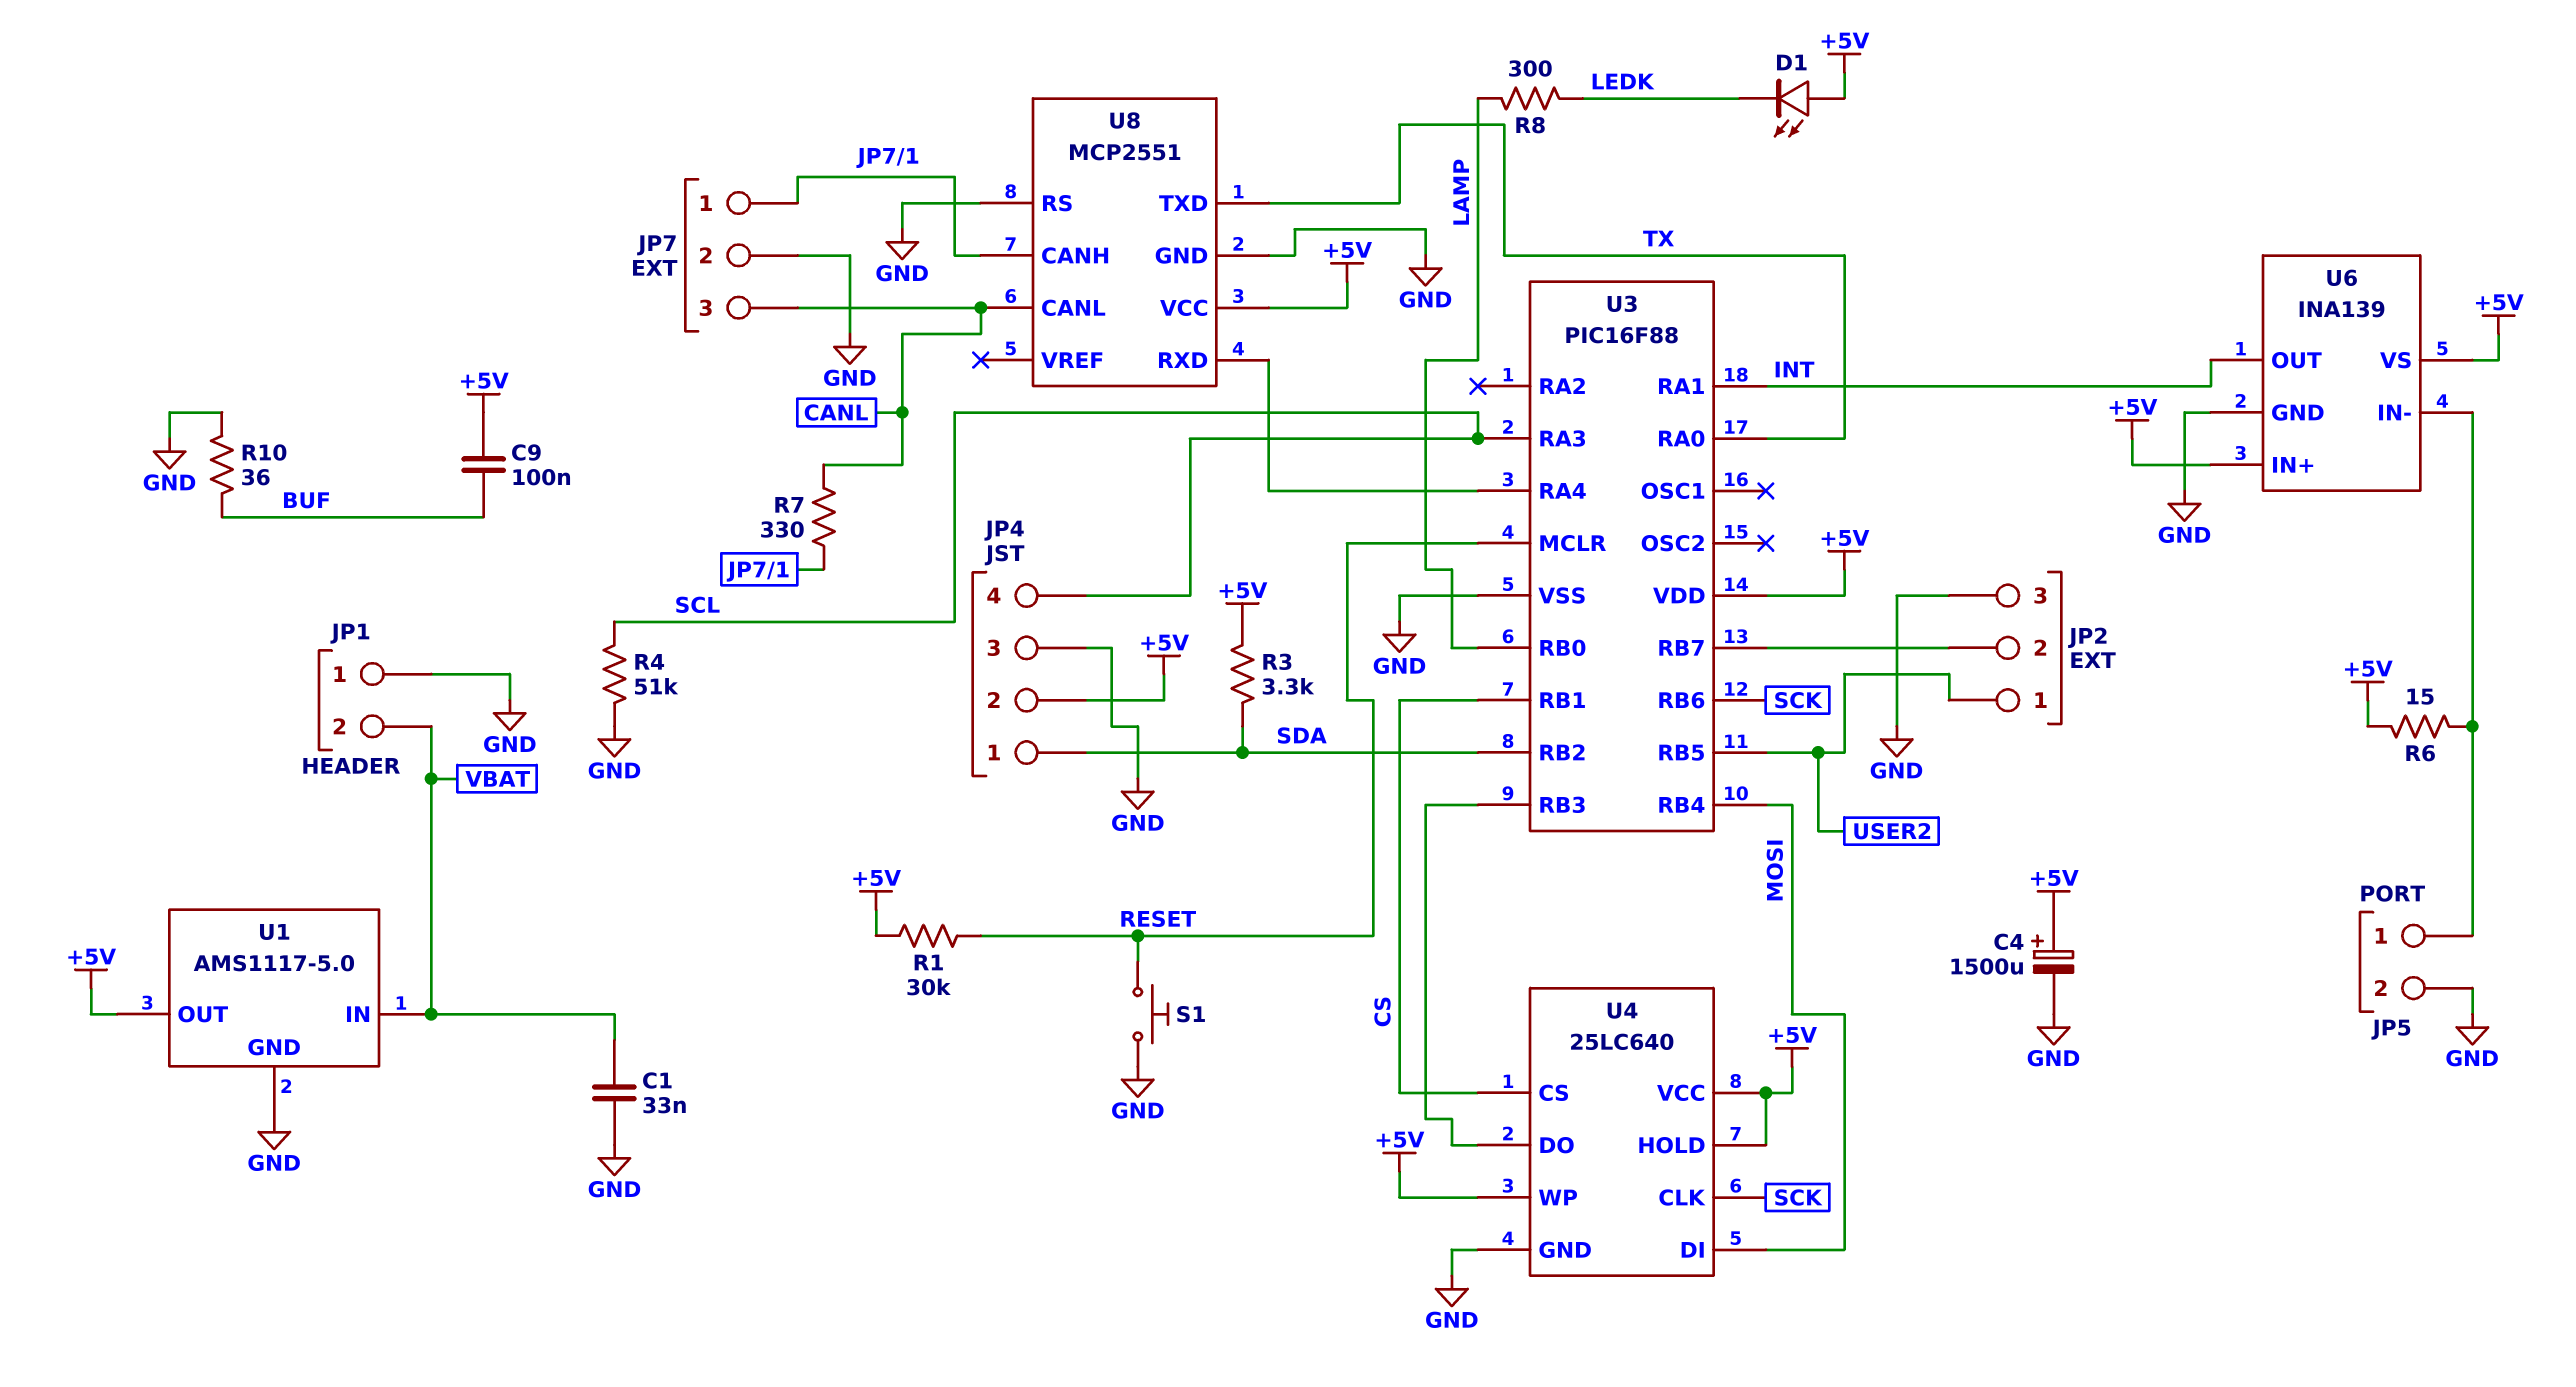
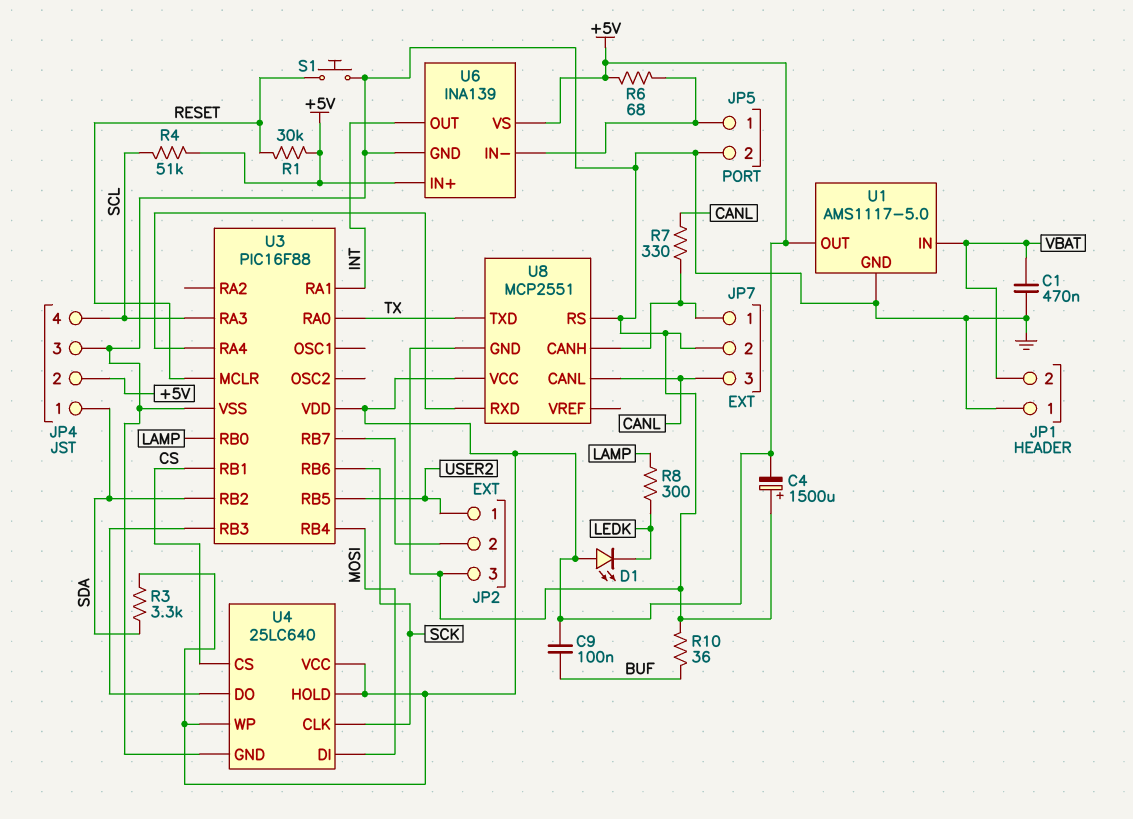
C1: 33nF (GND, VBAT) -> 470nF (GND, VBAT)
C4: 1500uF (plus +5V, minus GND) -> 1500uF (plus GND, minus +5V)
R4: 51k (GND, SCL) -> 51k (+5V, SCL)
R6: 15 (+5V, JP5/1) -> 68 (+5V, JP5/1)

